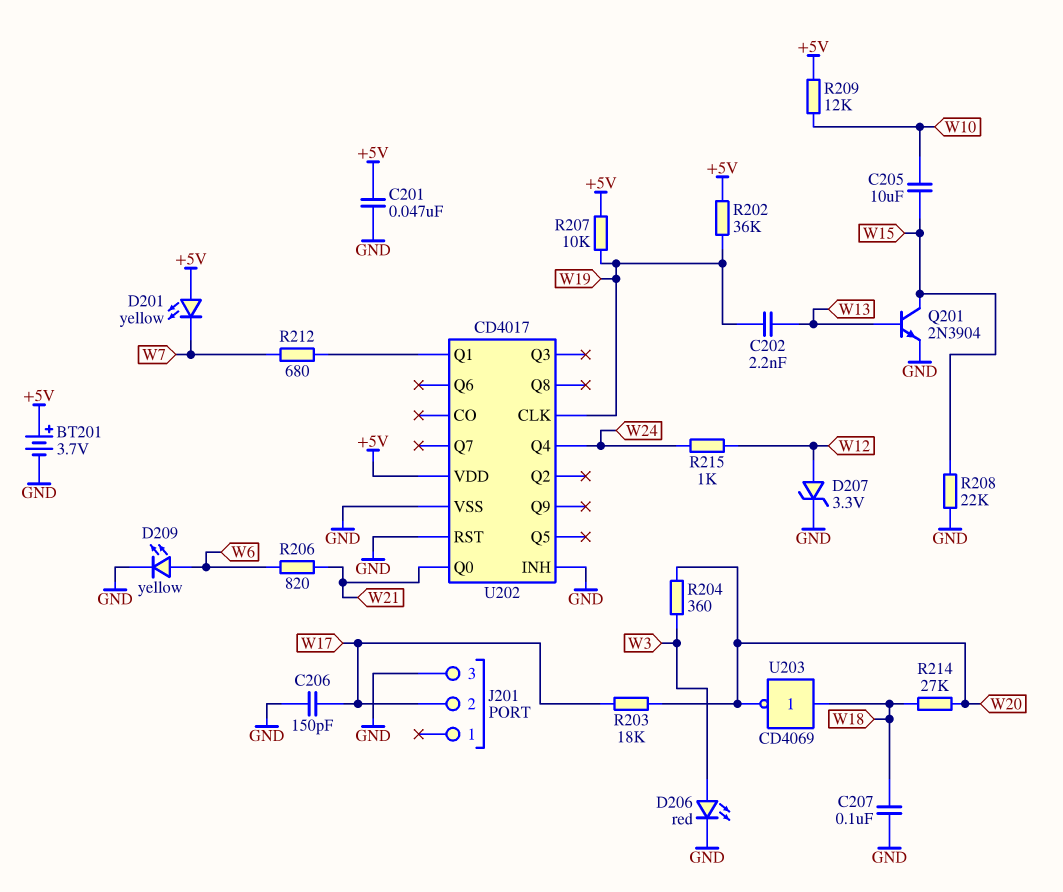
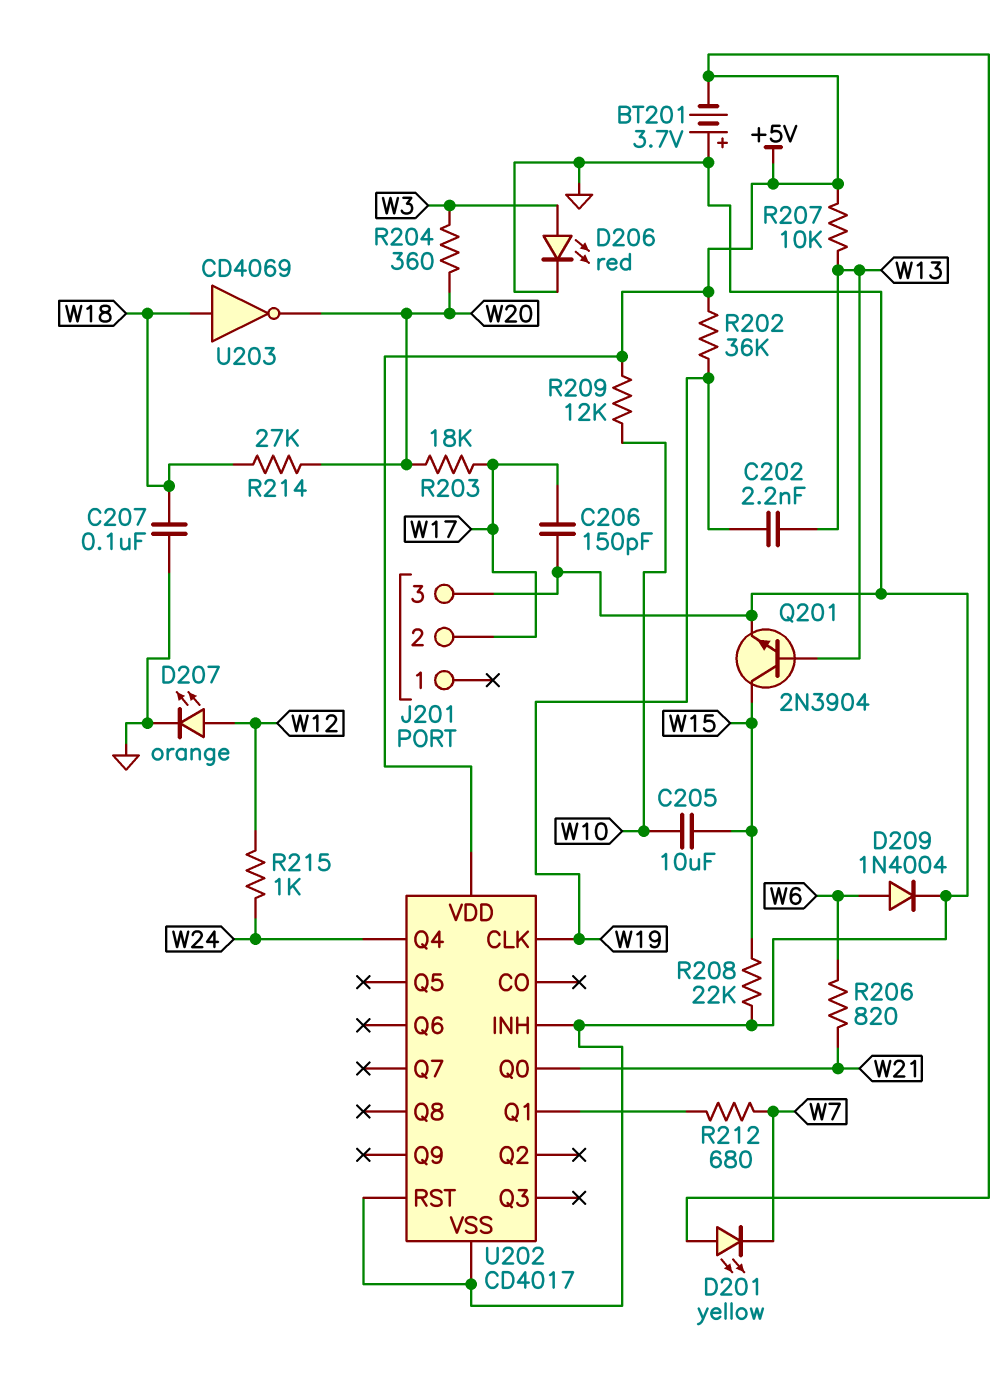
BT201: 3.7V (plus +5V, minus GND) -> 3.7V (plus GND, minus +5V)
C201: 47nF (+5V, GND) -> none
D207: zener 3.3V (A W12, K GND) -> LED orange (A W12, K GND)
D209: LED yellow (A W6, K GND) -> diode 1N4004 (A W6, K GND)
R207: 10k (+5V, W19) -> 10k (+5V, W13)

